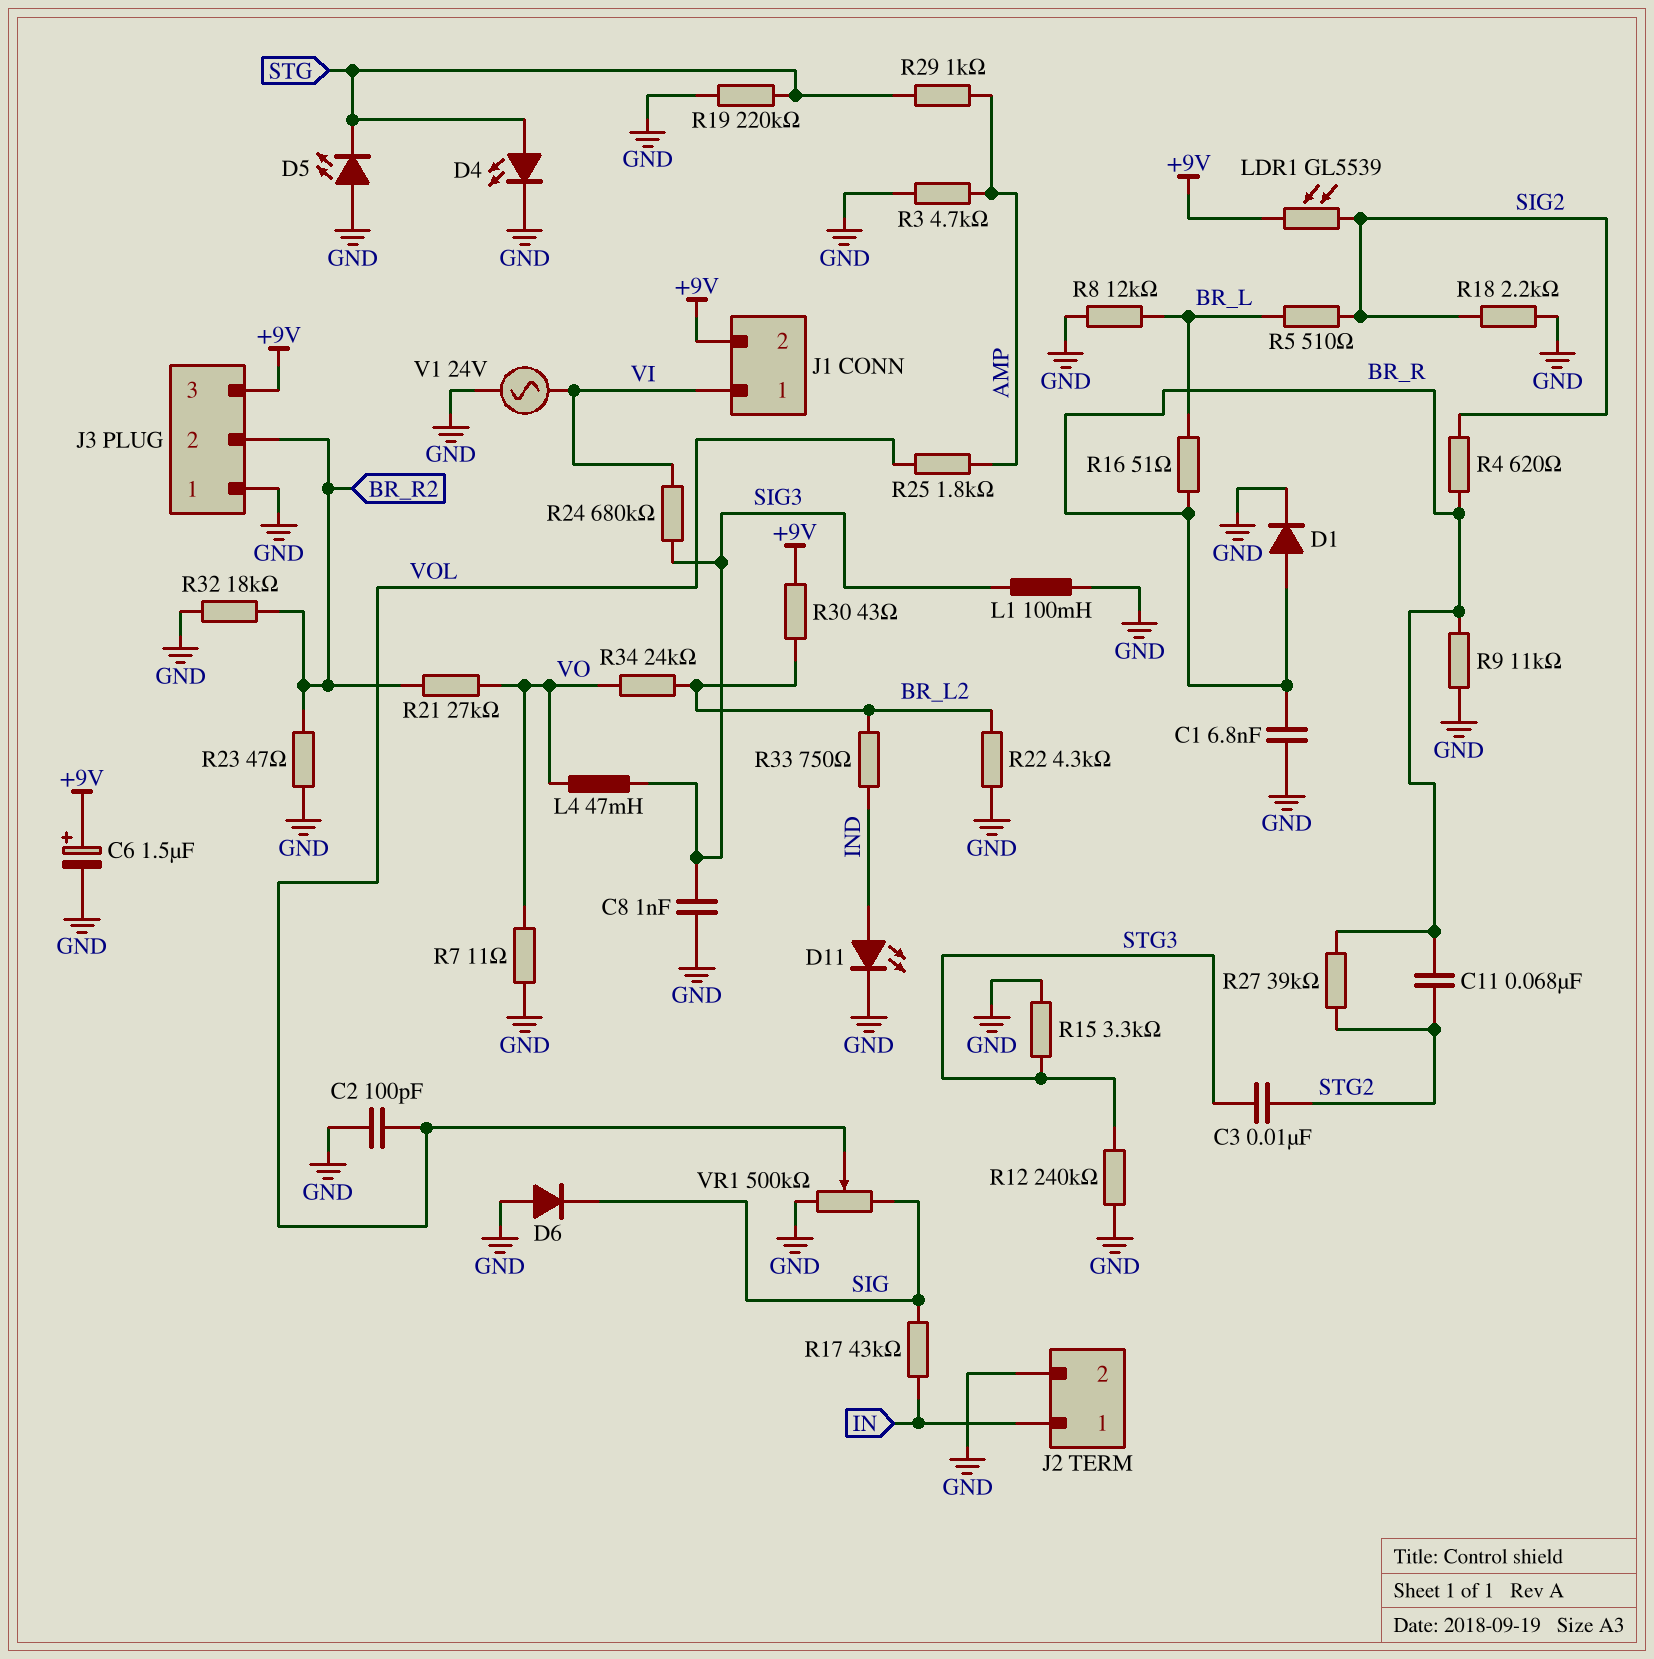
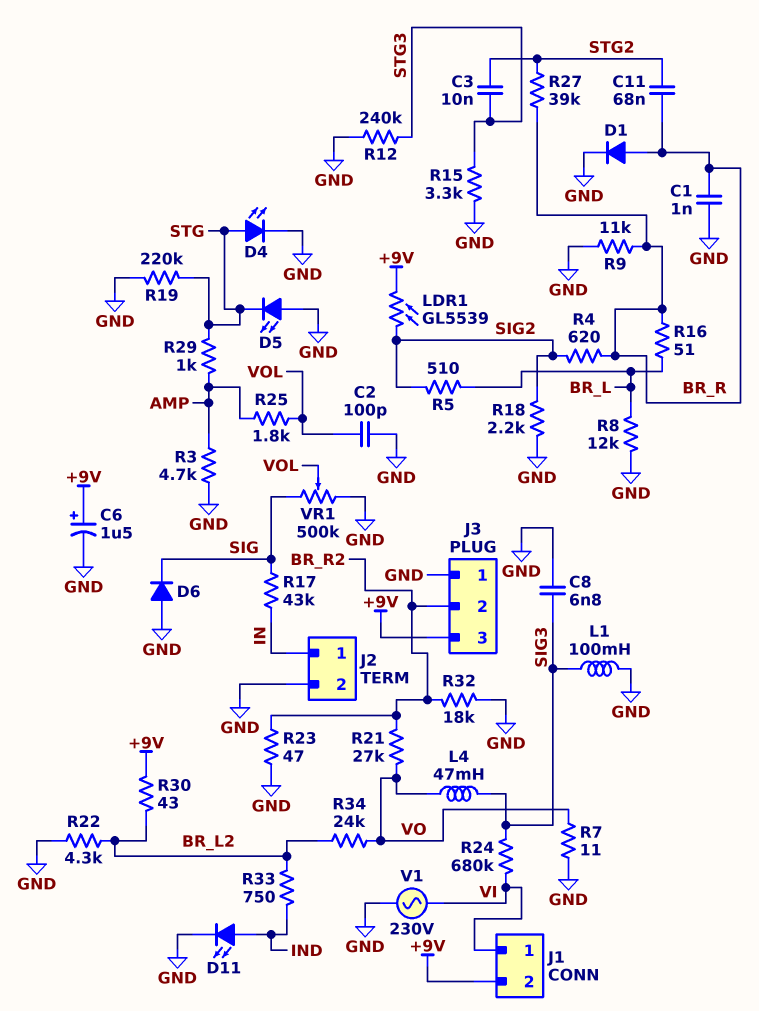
C1: 6.8nF (BR_R, GND) -> 1nF (BR_R, GND)
C8: 1nF (GND, SIG3) -> 6.8nF (GND, SIG3)
V1: AC 24V (GND, VI) -> AC 230V (GND, VI)

